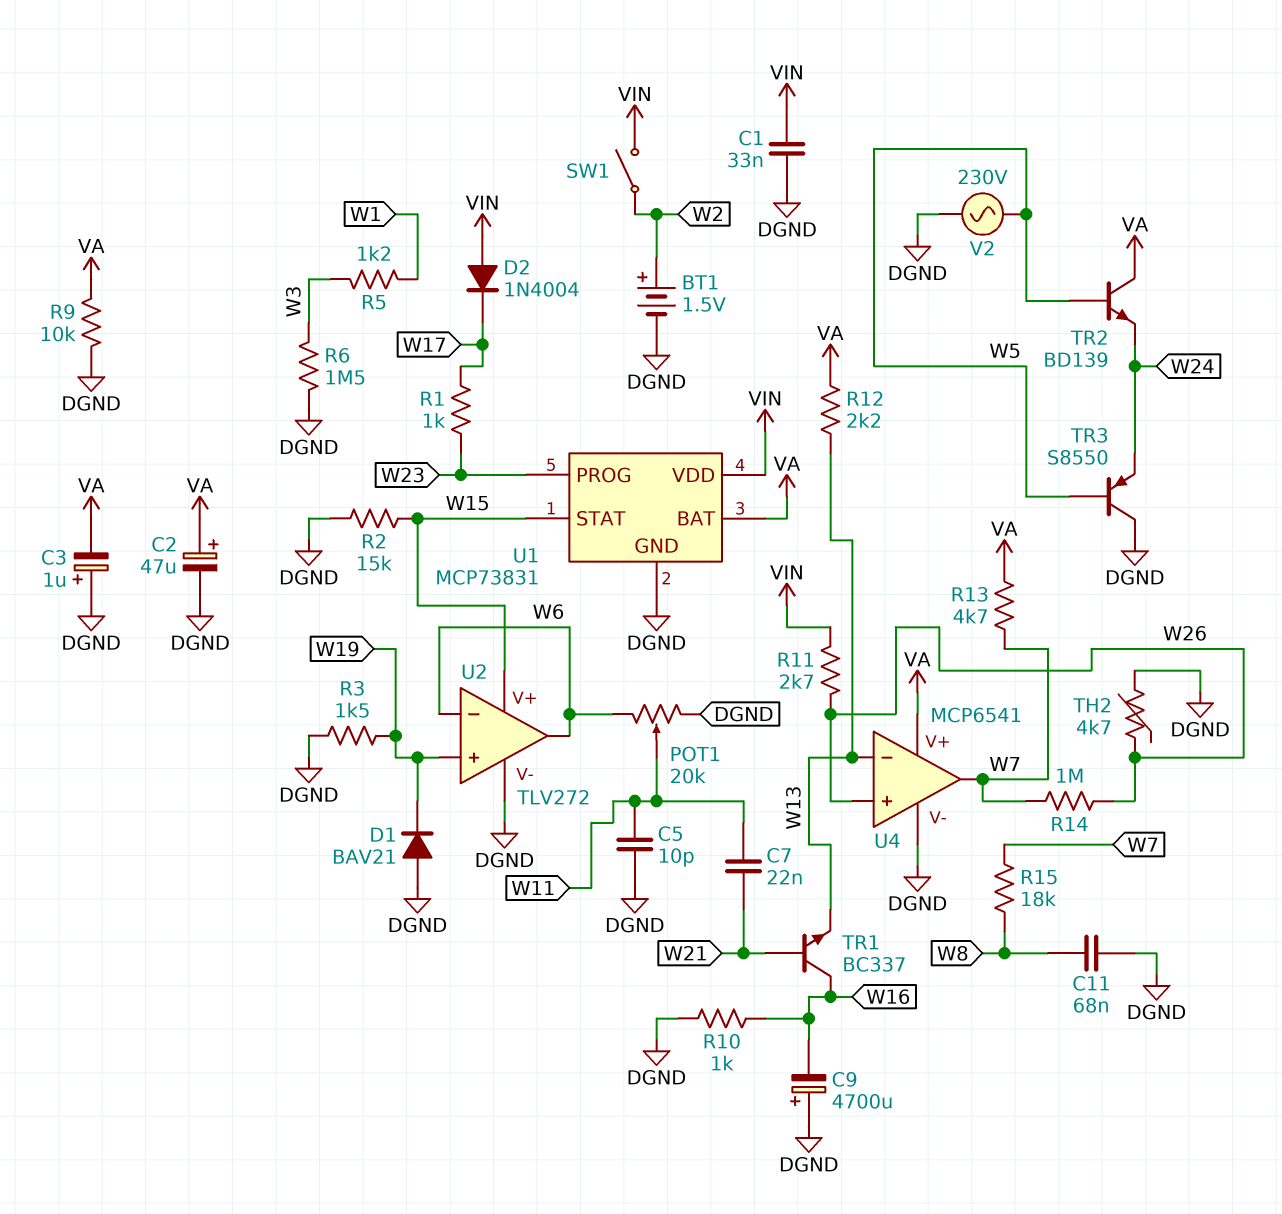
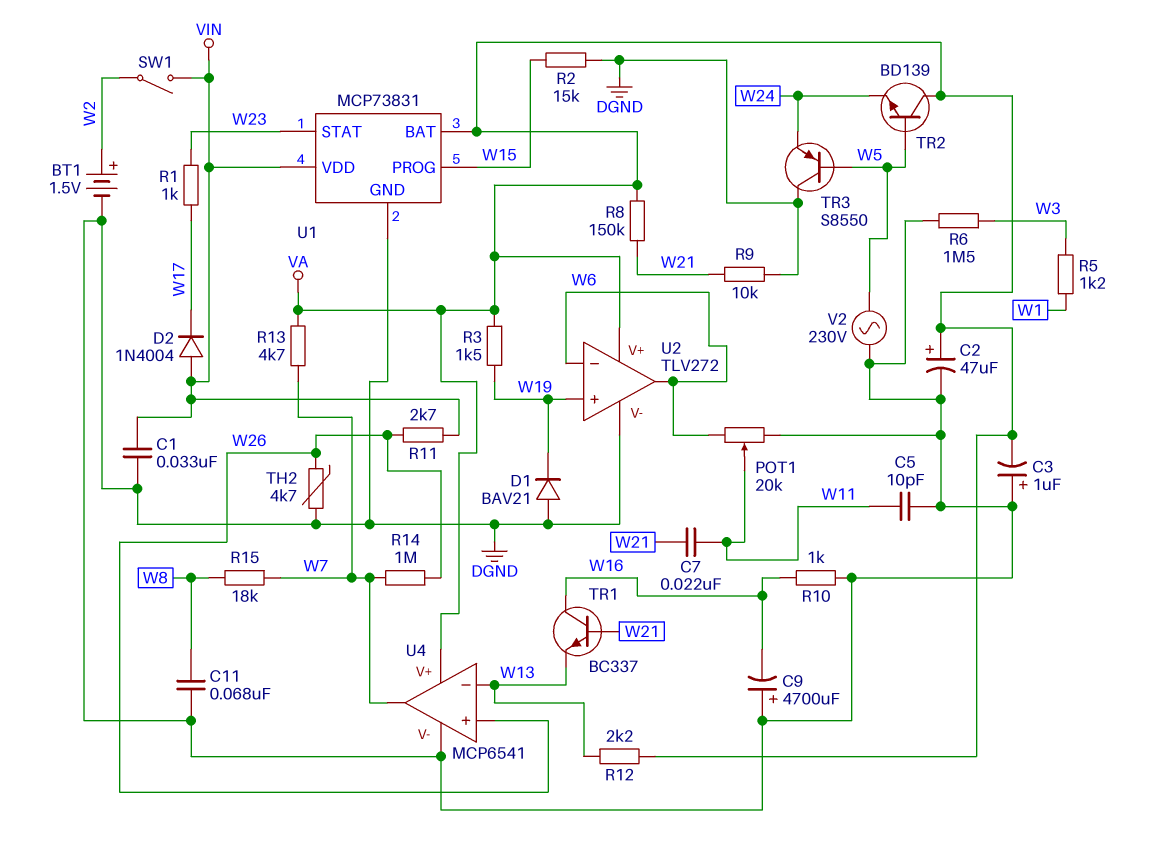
R3: 1.5k (DGND, W19) -> 1.5k (VA, W19)
R8: none -> 150k (VA, W21)
R9: 10k (DGND, VA) -> 10k (DGND, W21)
U1 pin PROG: W23 -> W15
U1 pin STAT: W15 -> W23
U2 pin V+: W15 -> VA

